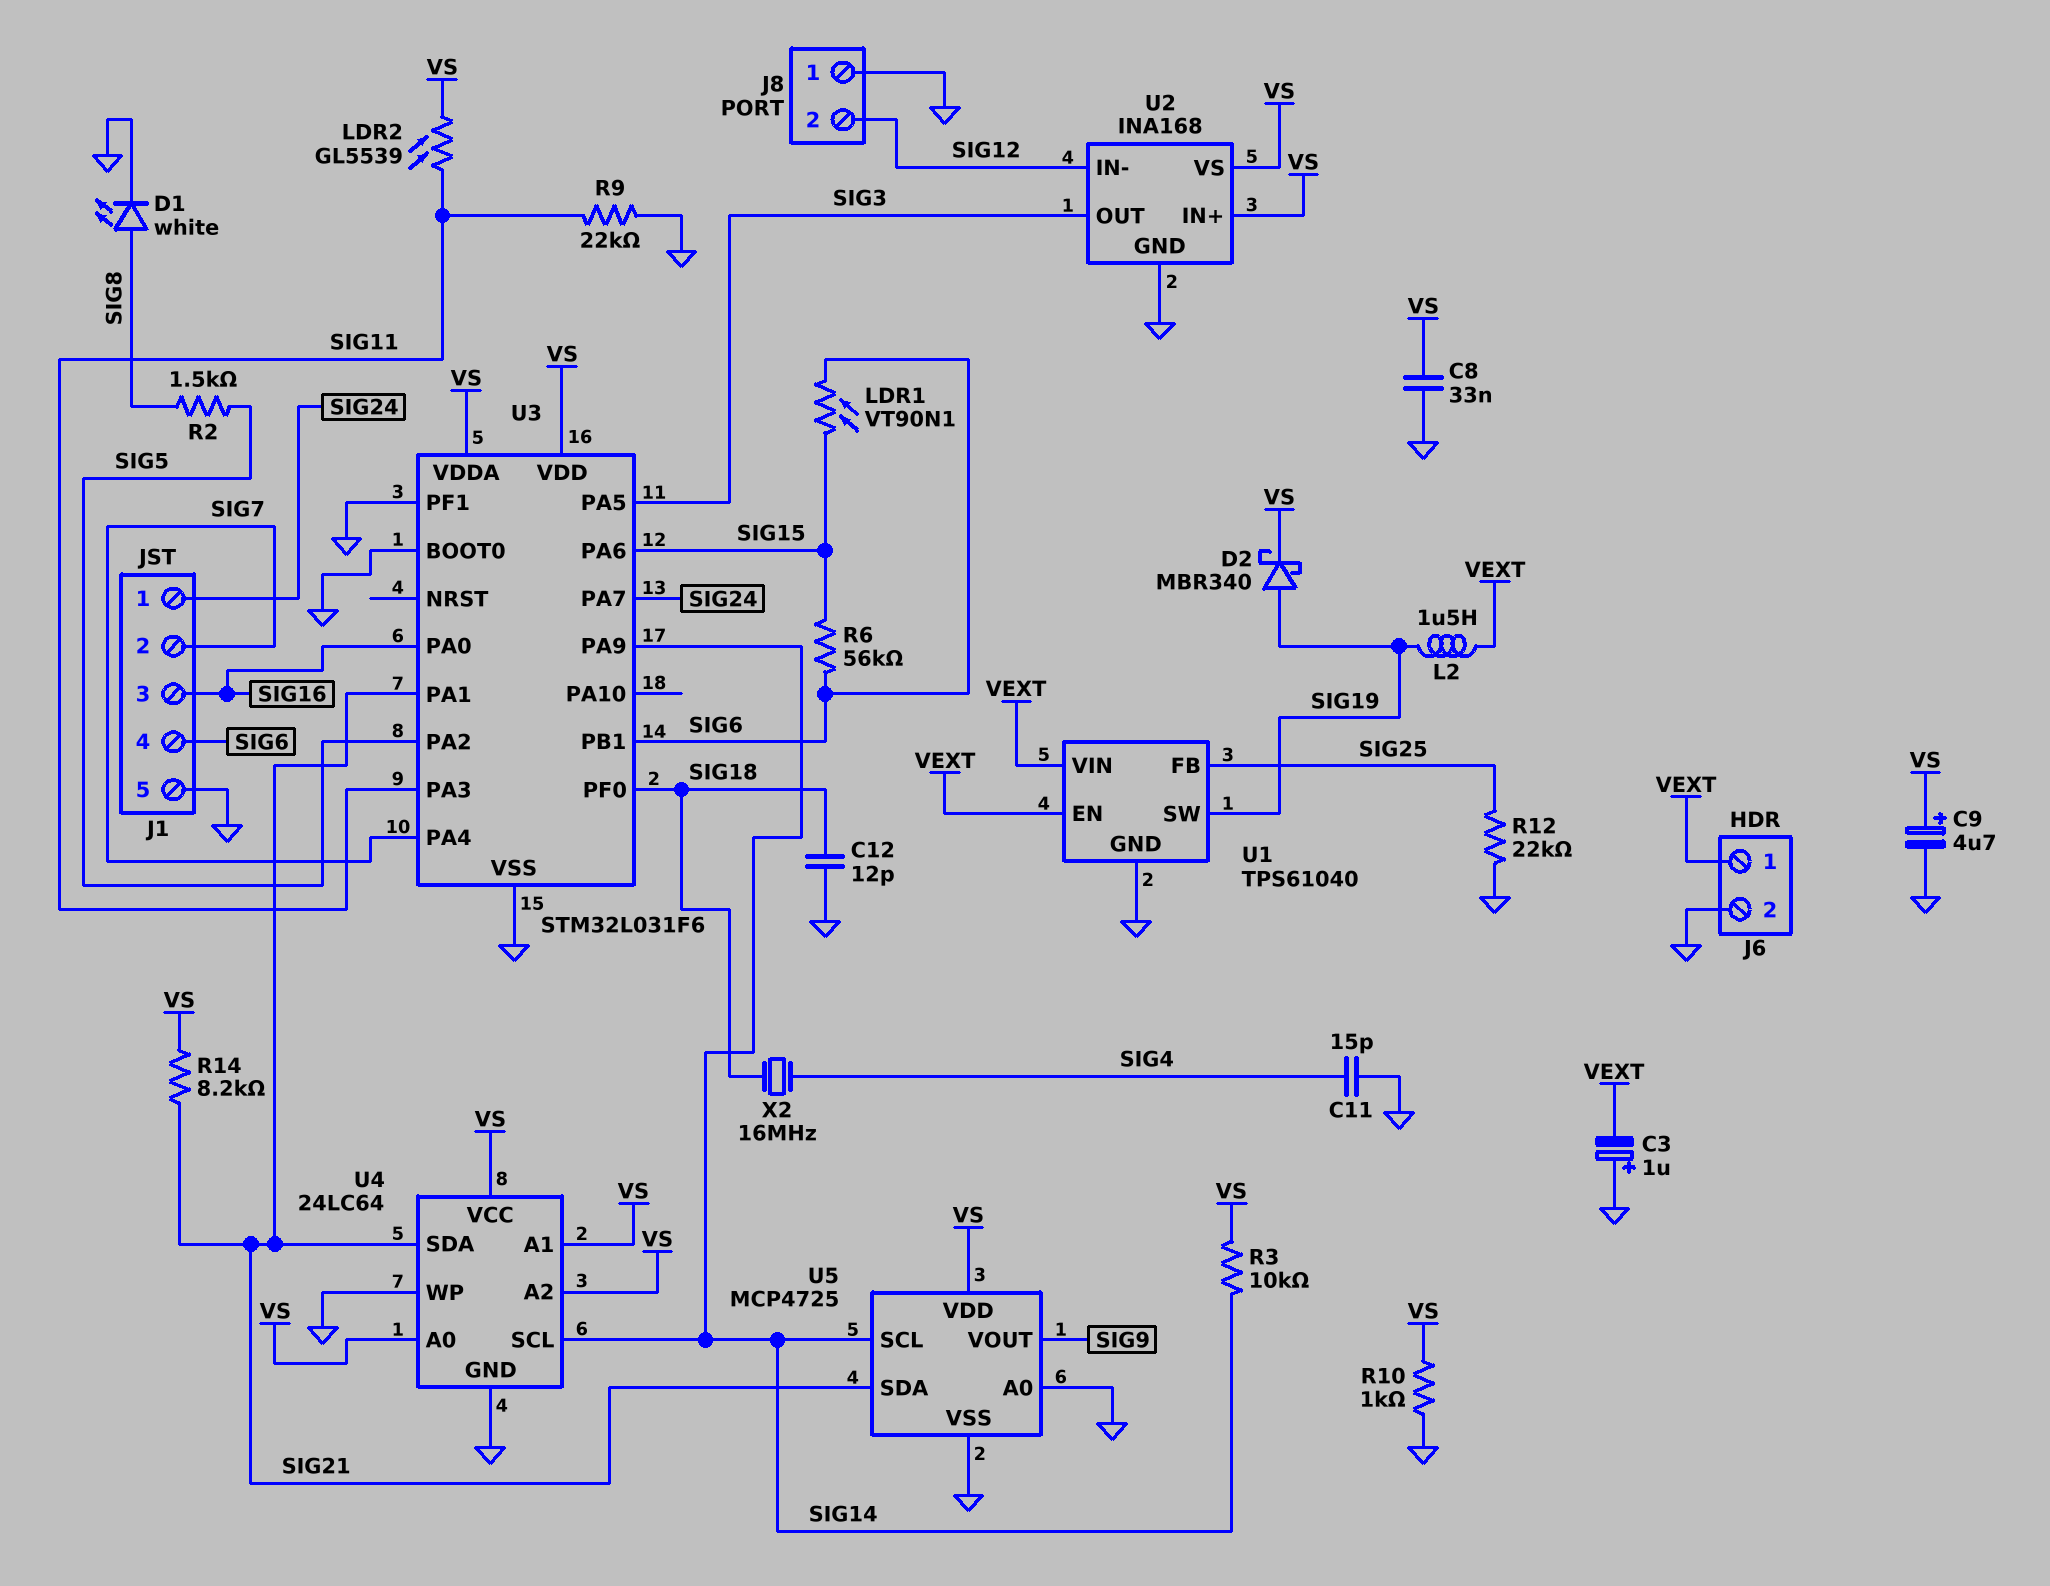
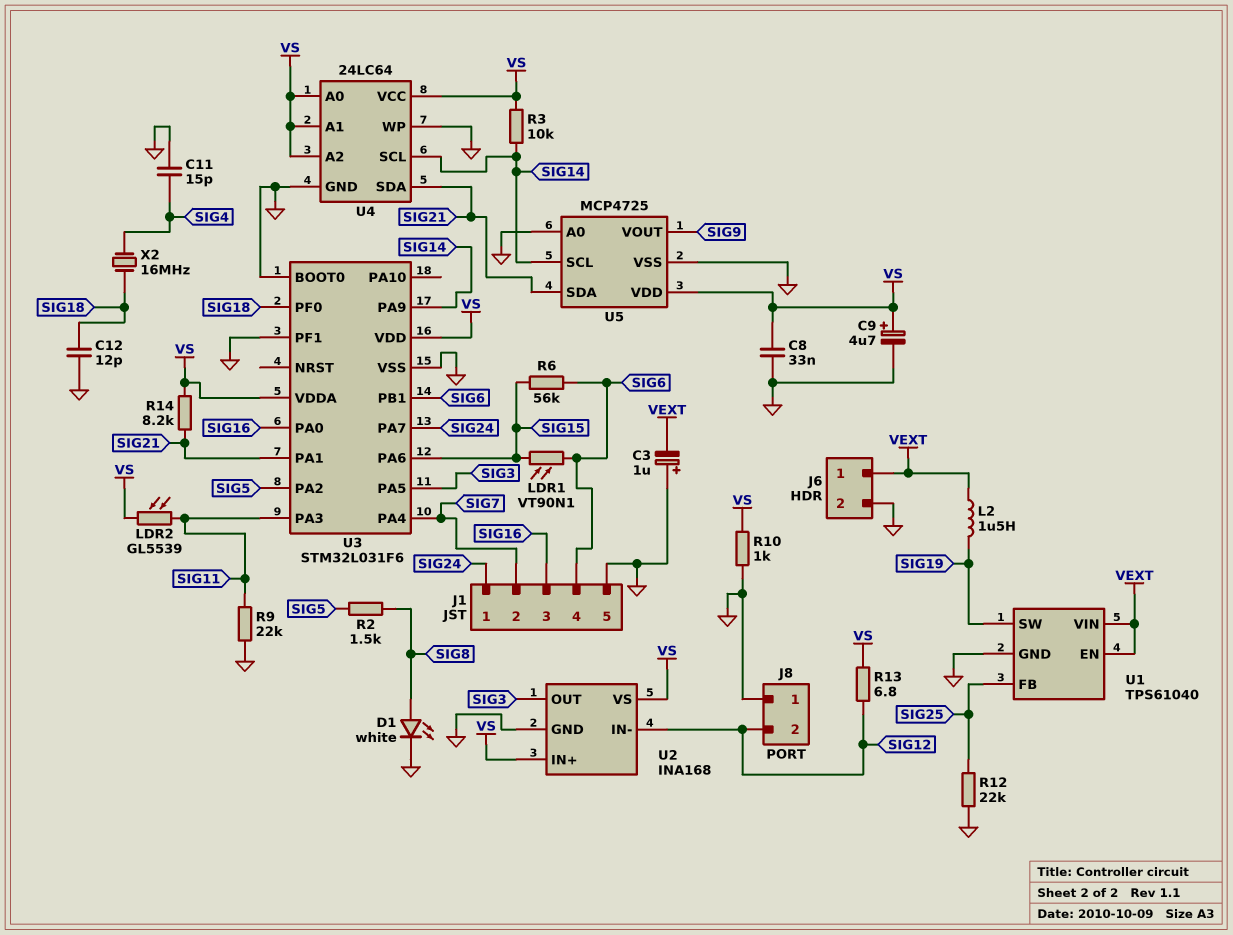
D2: schottky MBR340 (A SIG19, K VS) -> none
R13: none -> 6.8 (SIG12, VS)

